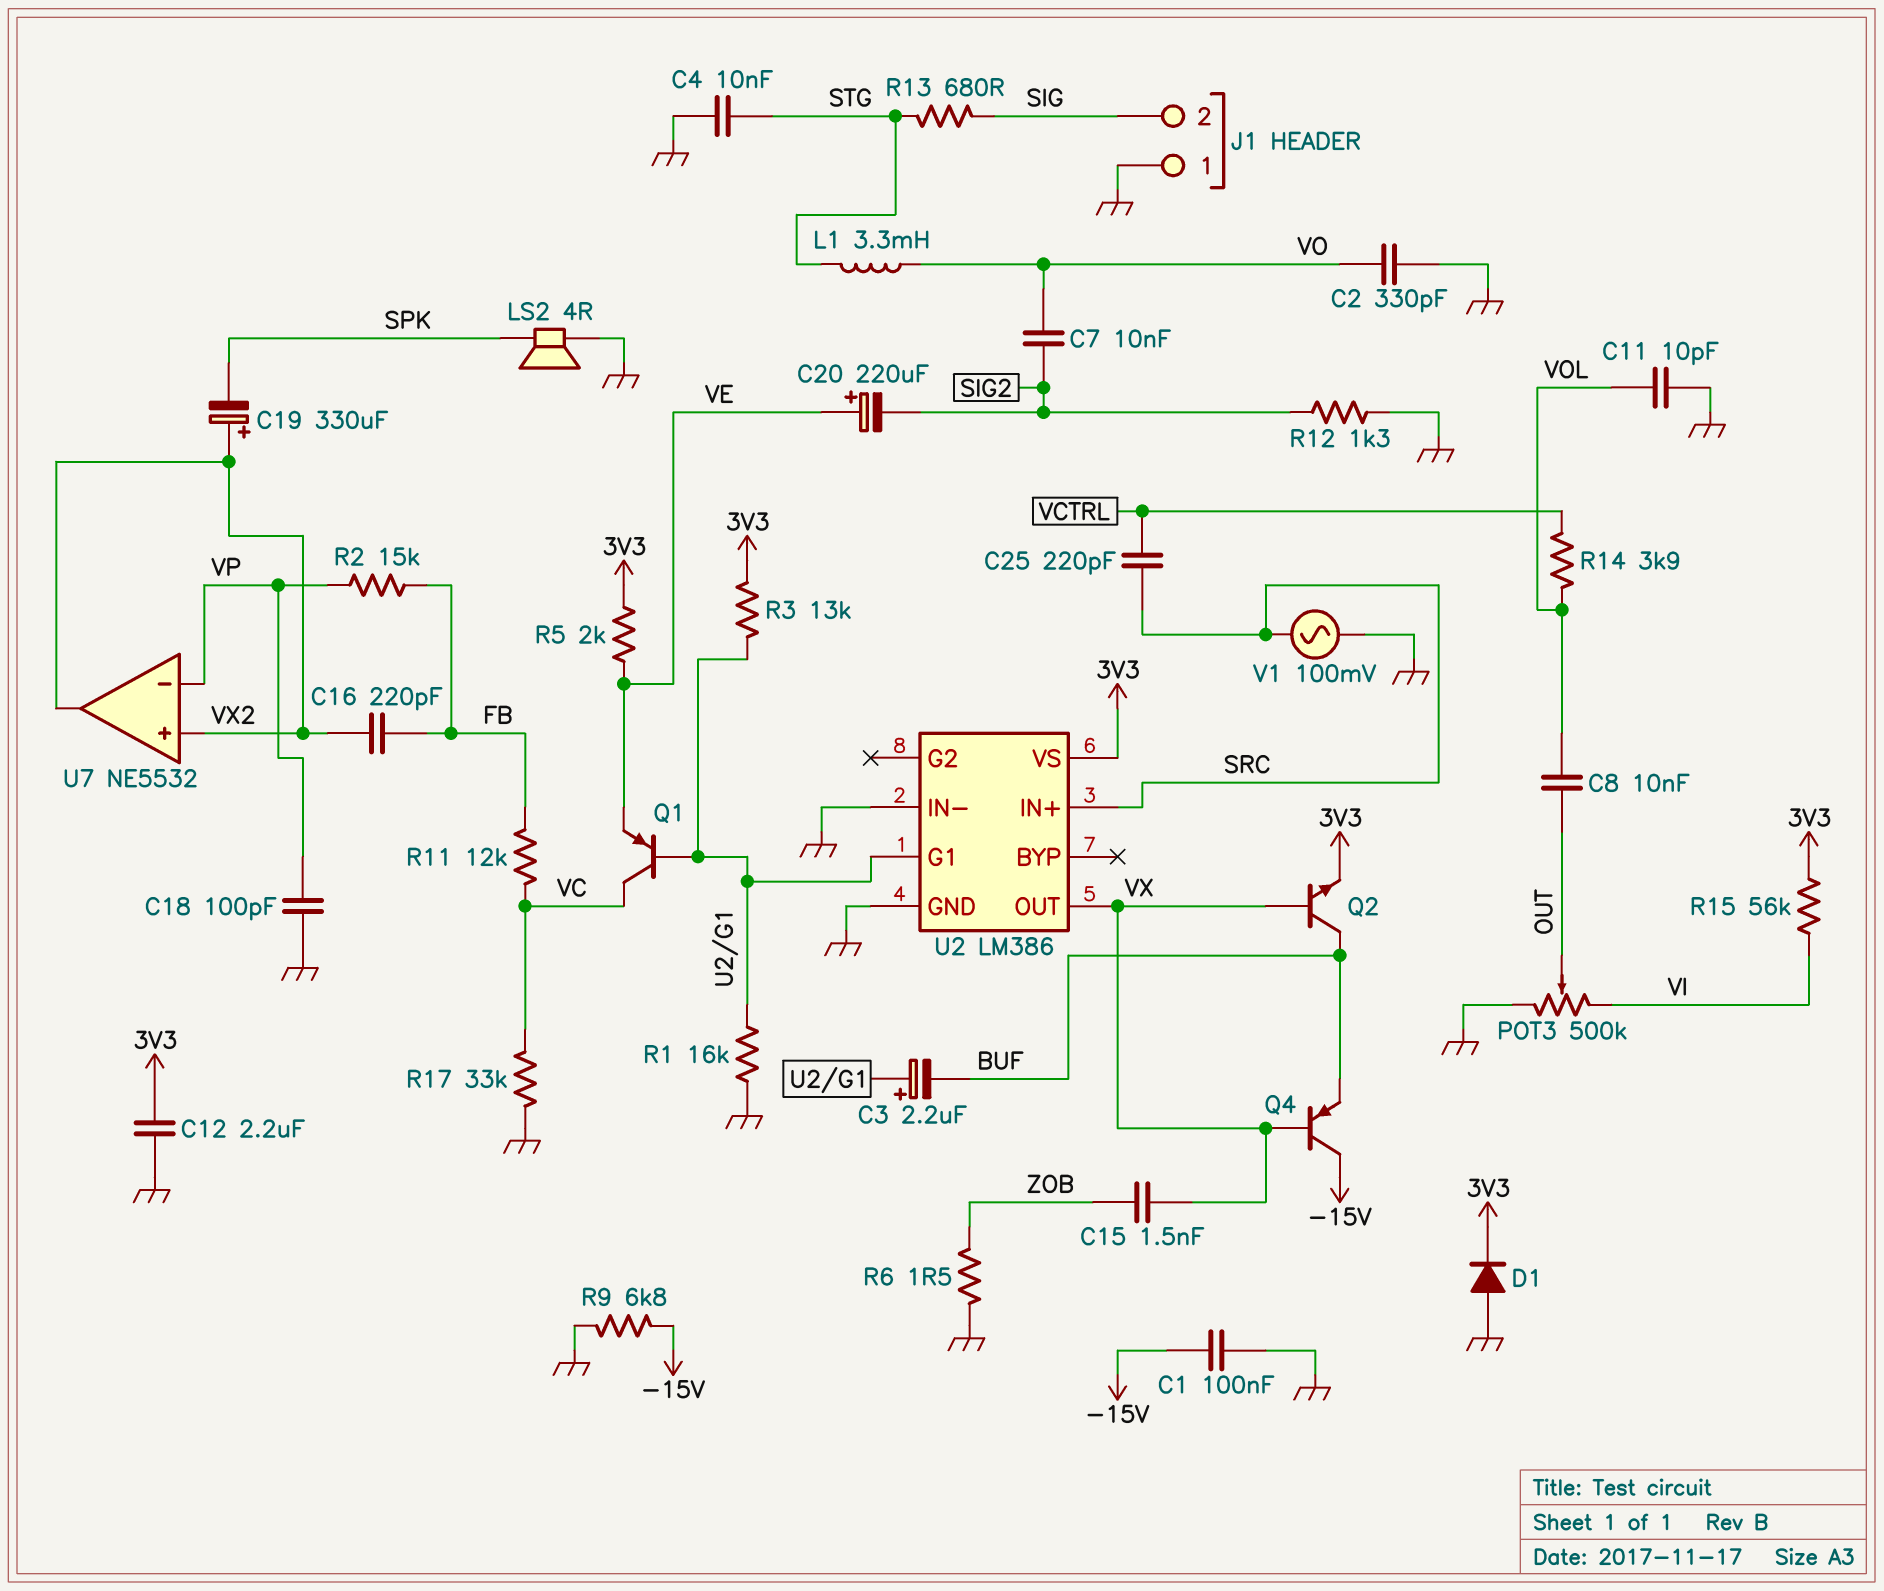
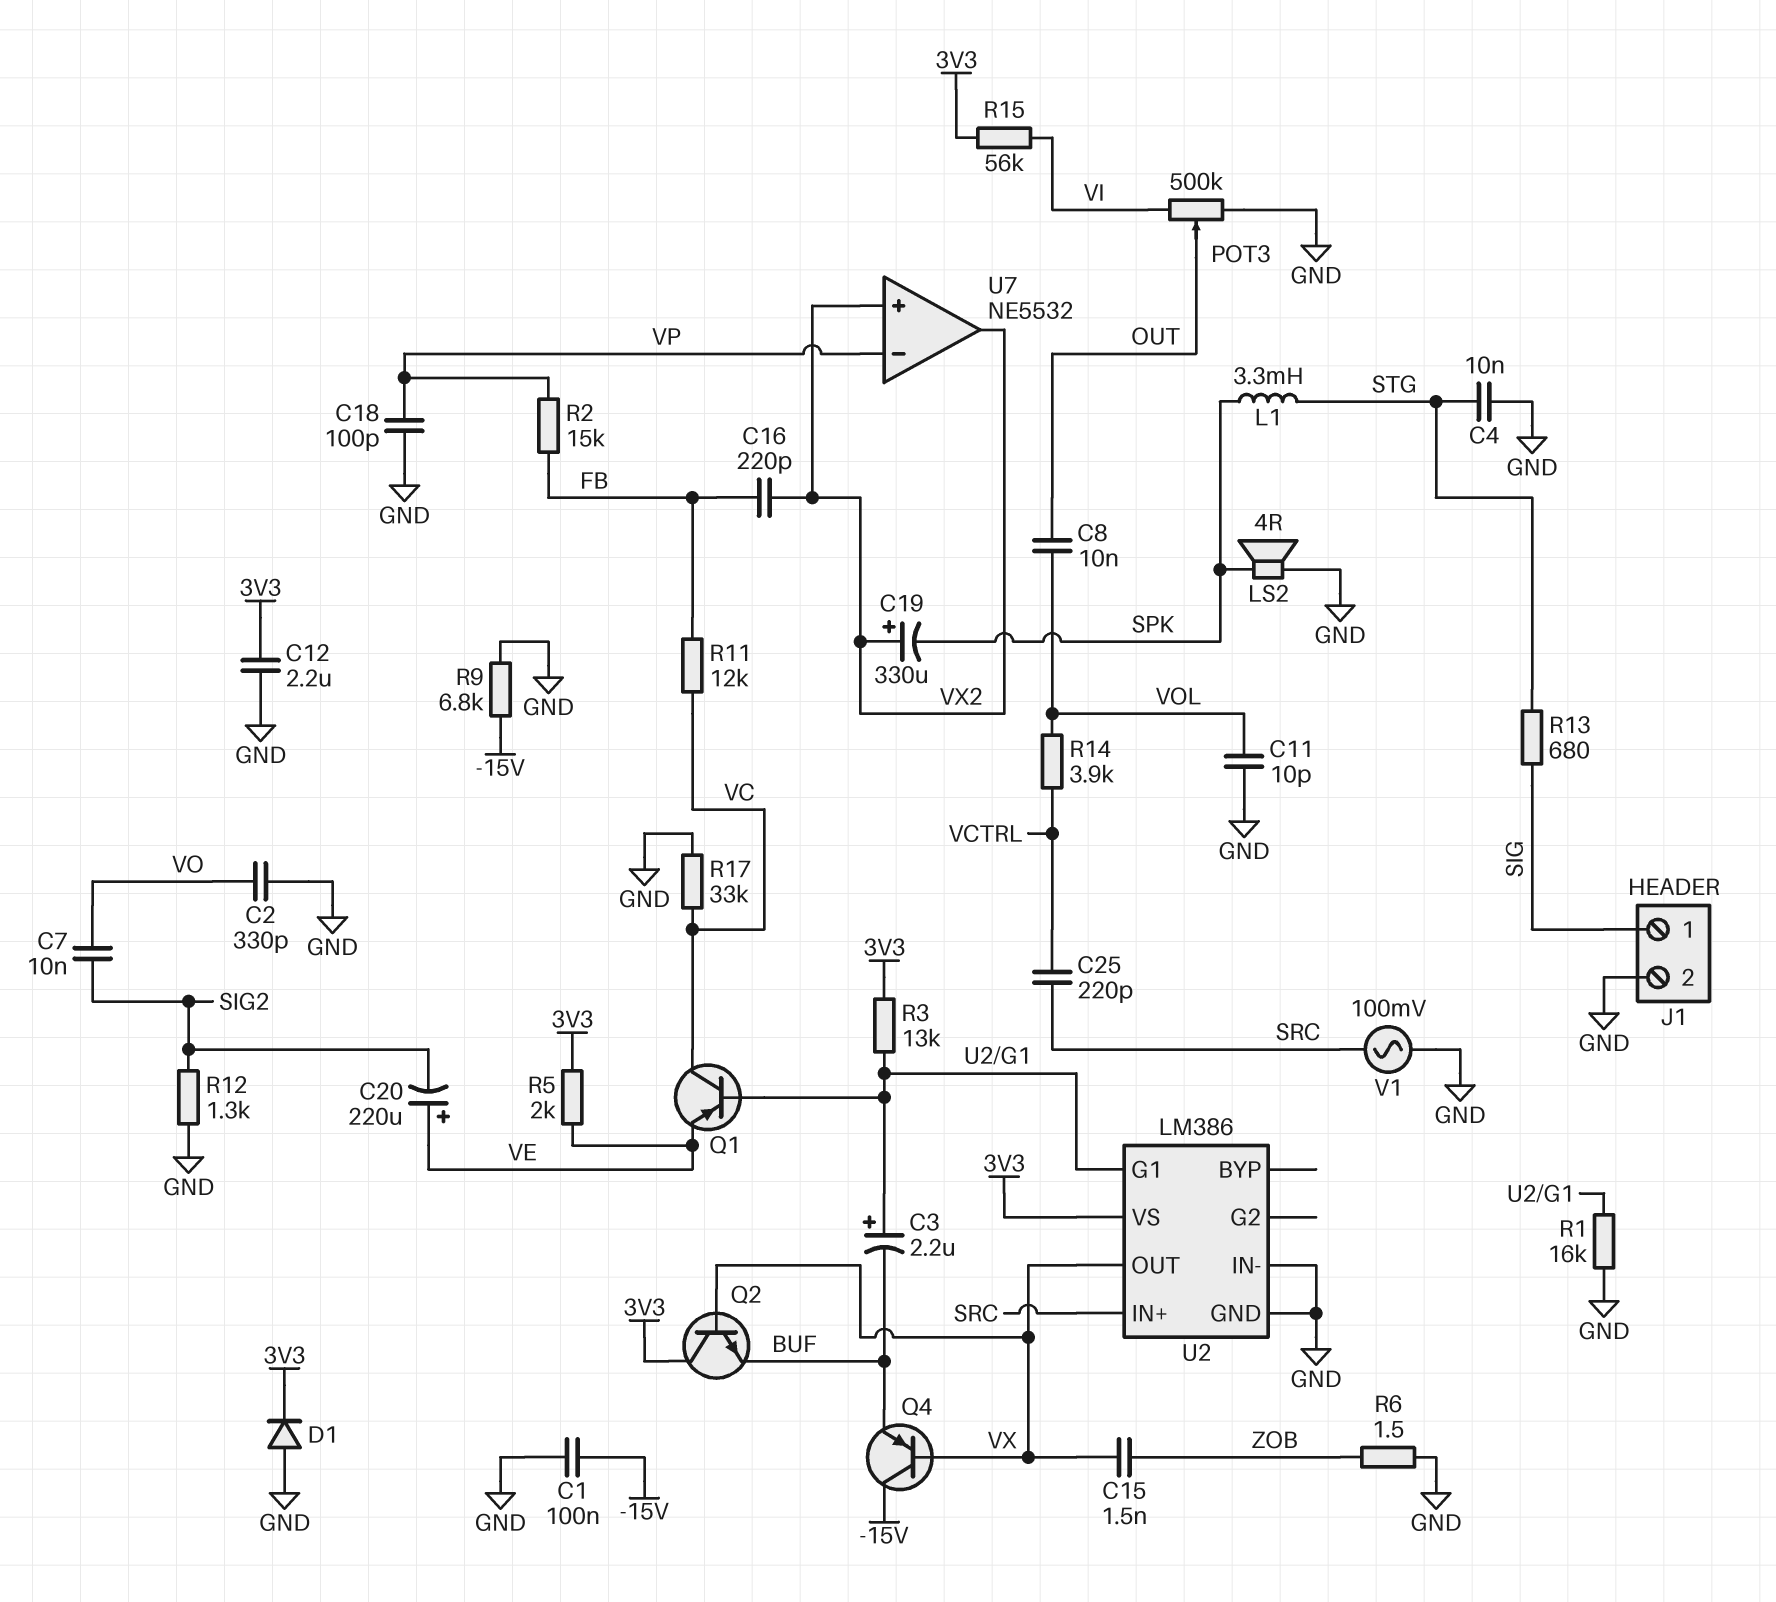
J1 pin 1: GND -> SIG
J1 pin 2: SIG -> GND
L1: 3.3mH (STG, VO) -> 3.3mH (SPK, STG)
Q2: NPN (B VX, C BUF, E 3V3) -> NPN (B VX, C 3V3, E BUF)

